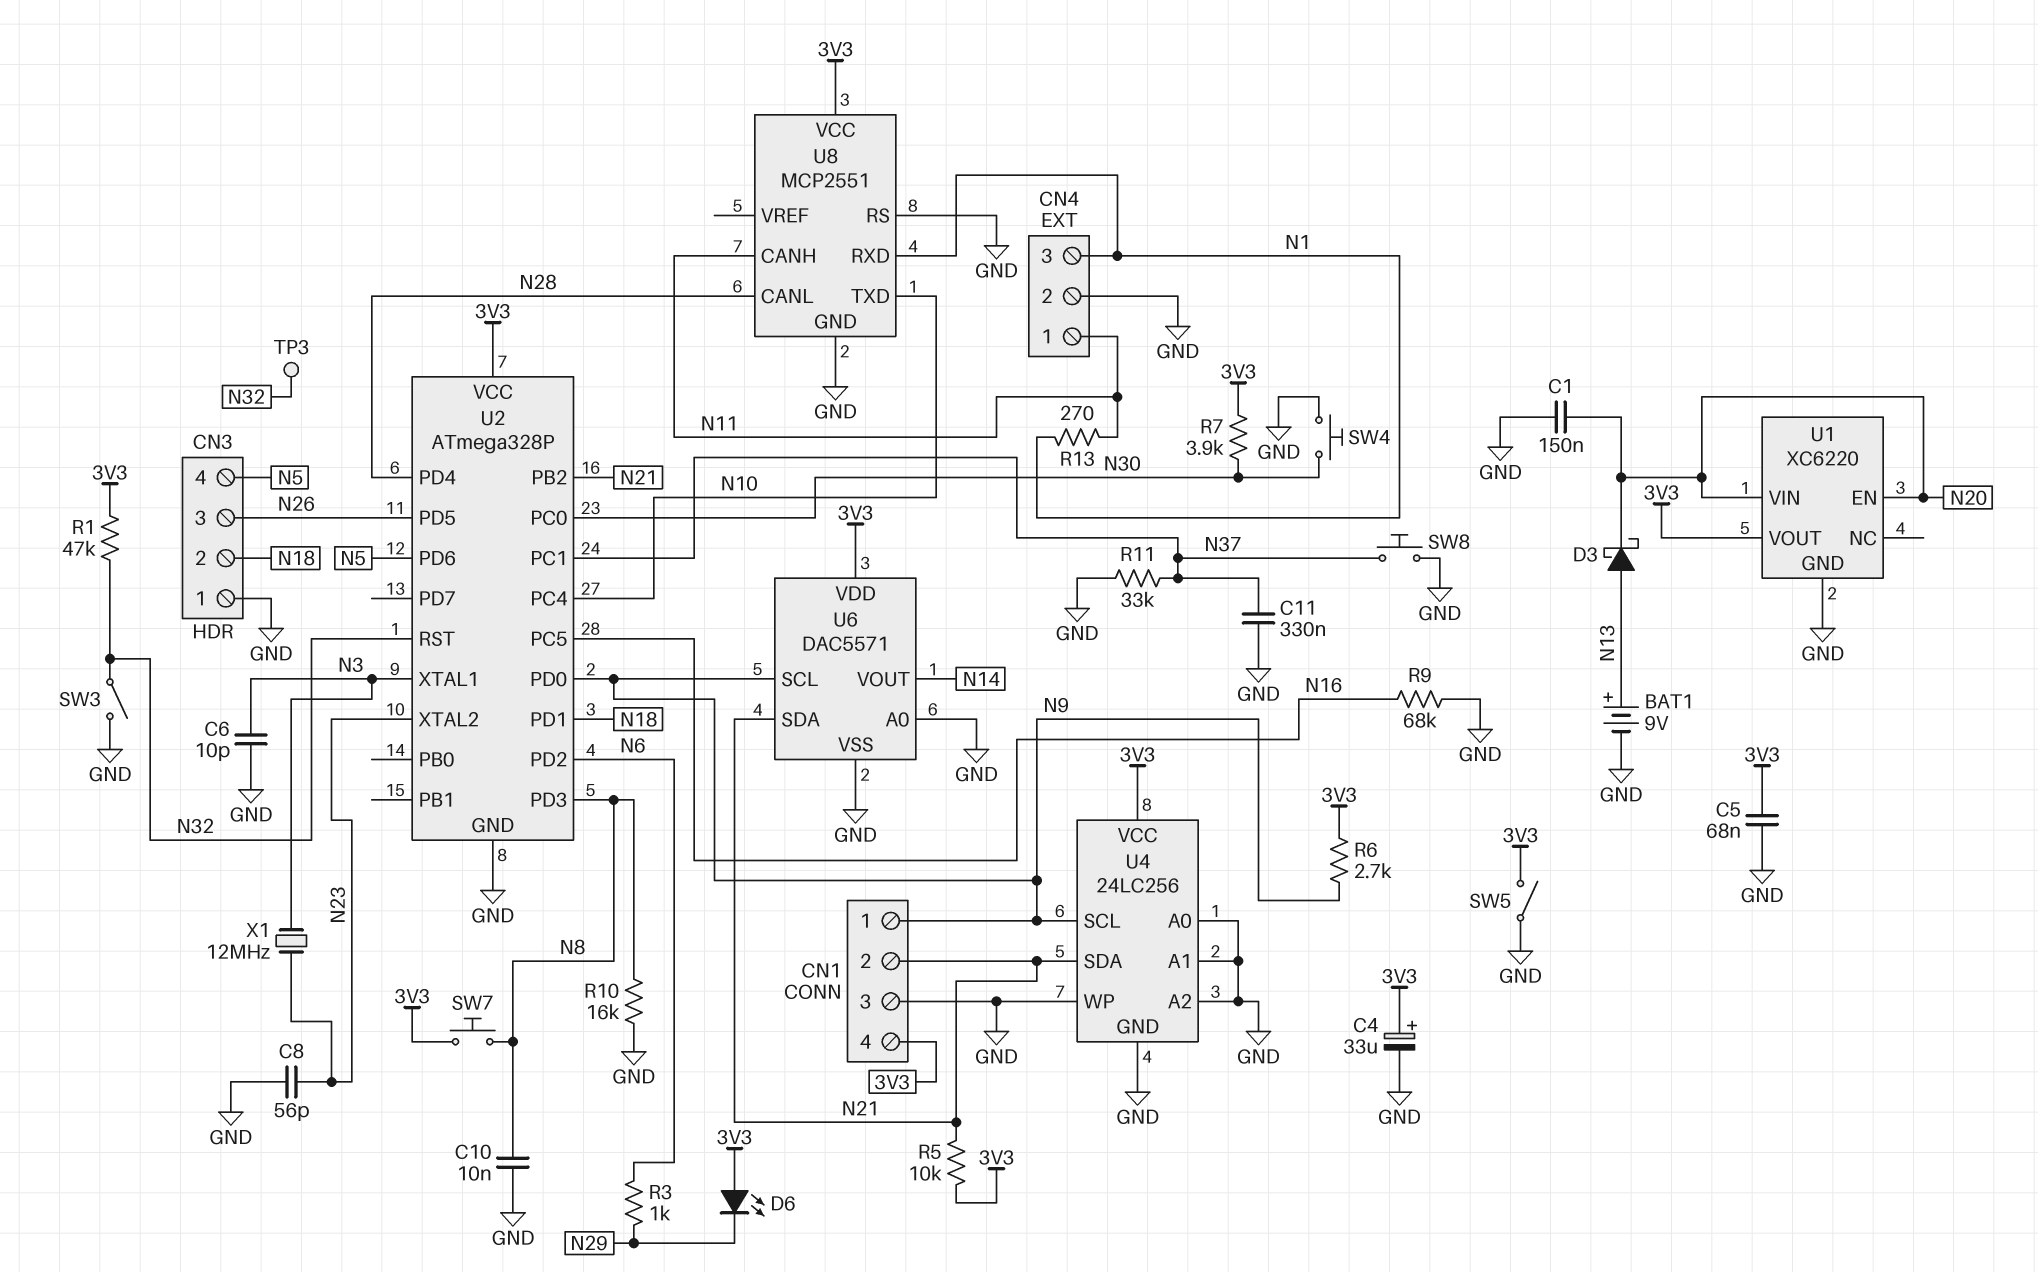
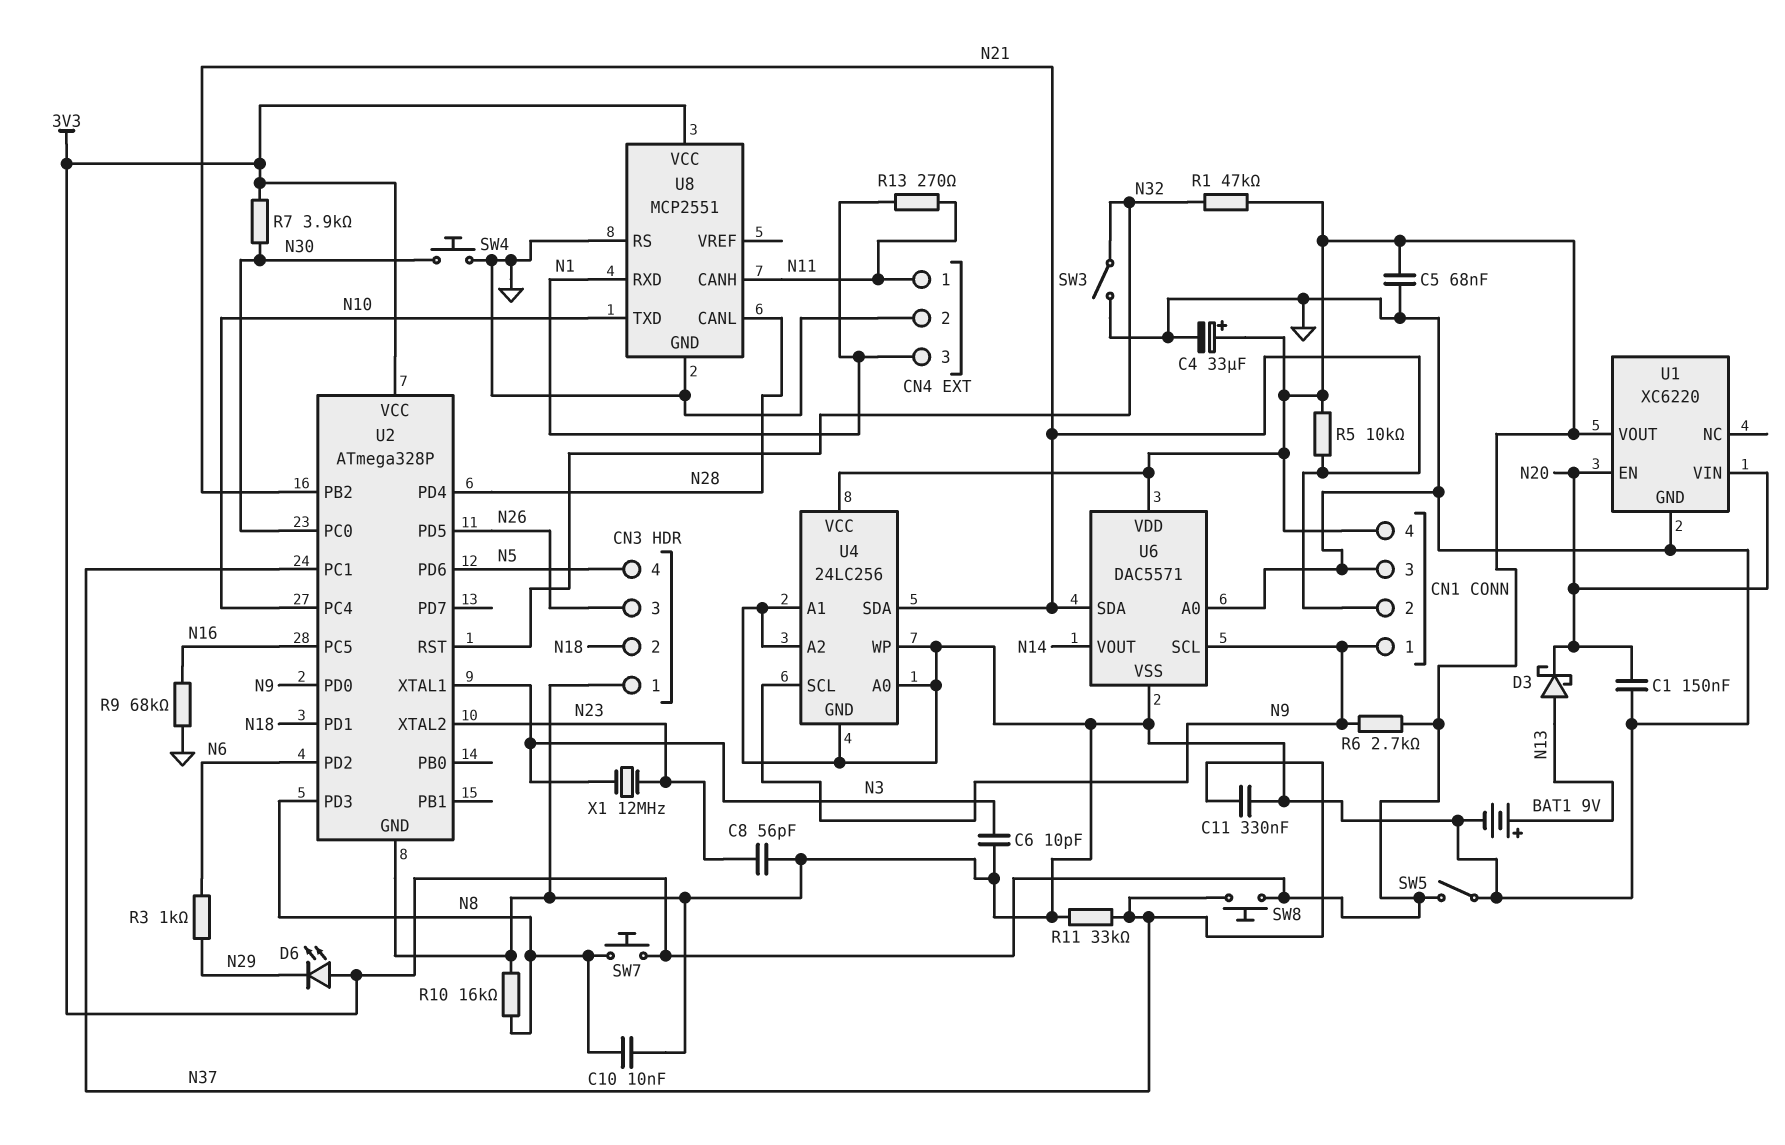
SW8: button (GND, N37) -> button (3V3, N37)
TP3: test point (N32) -> none

